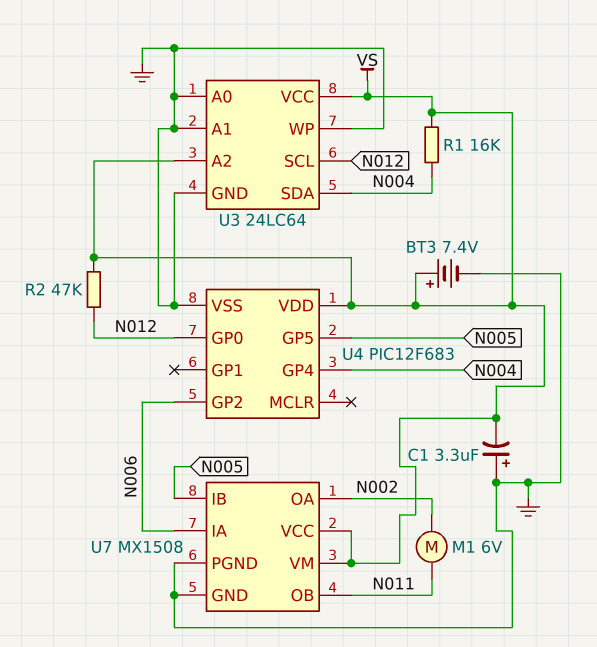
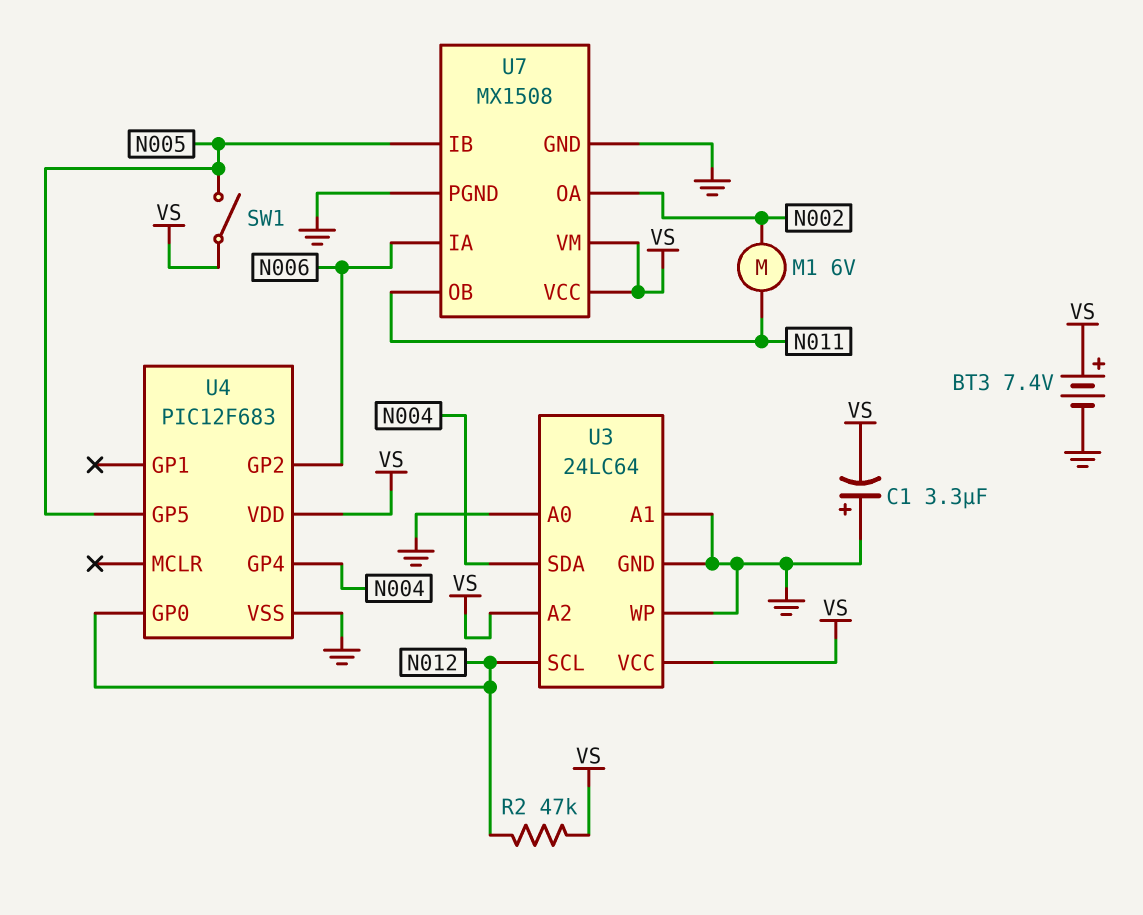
R1: 16k (N004, VS) -> none
SW1: none -> switch (N005, VS)

